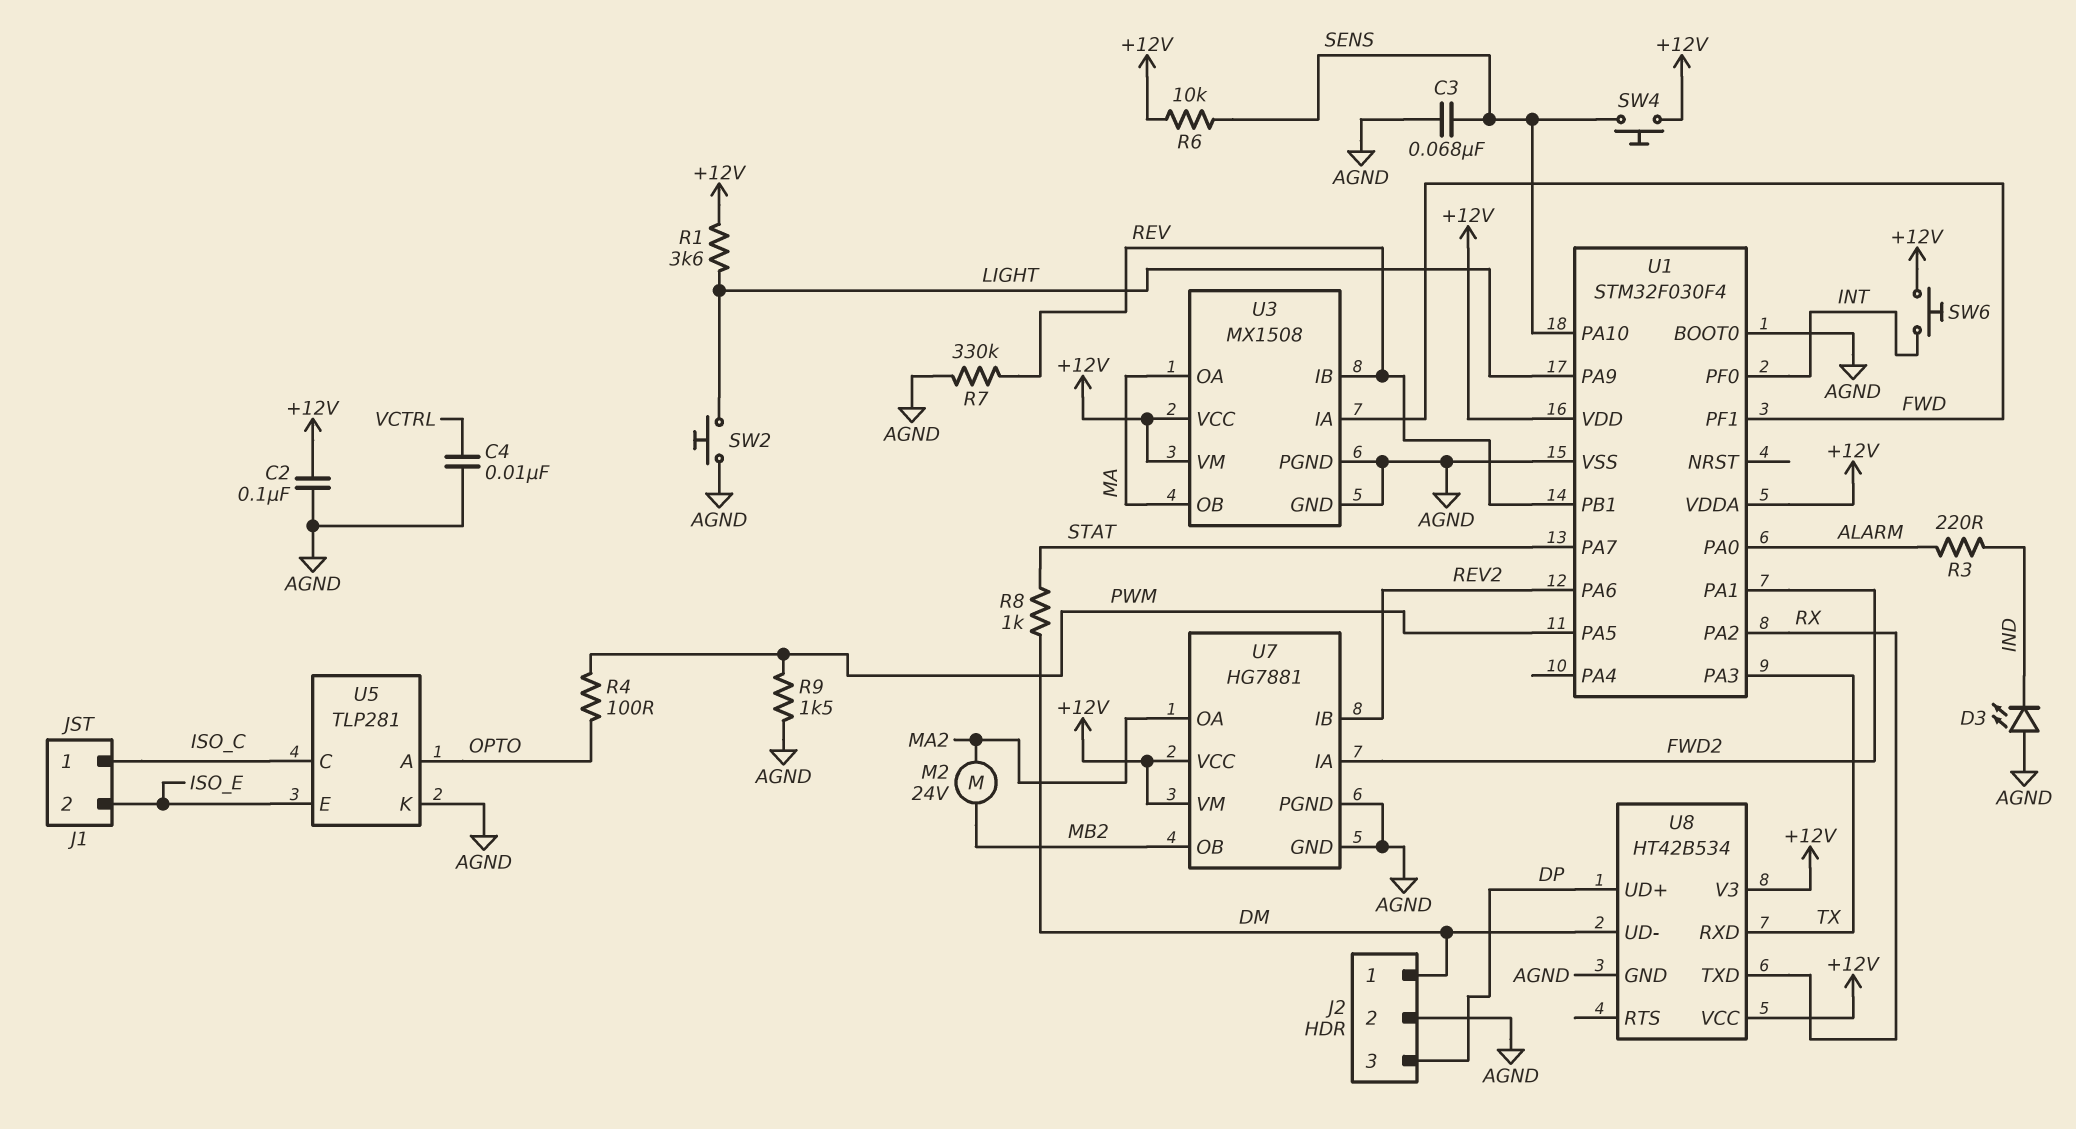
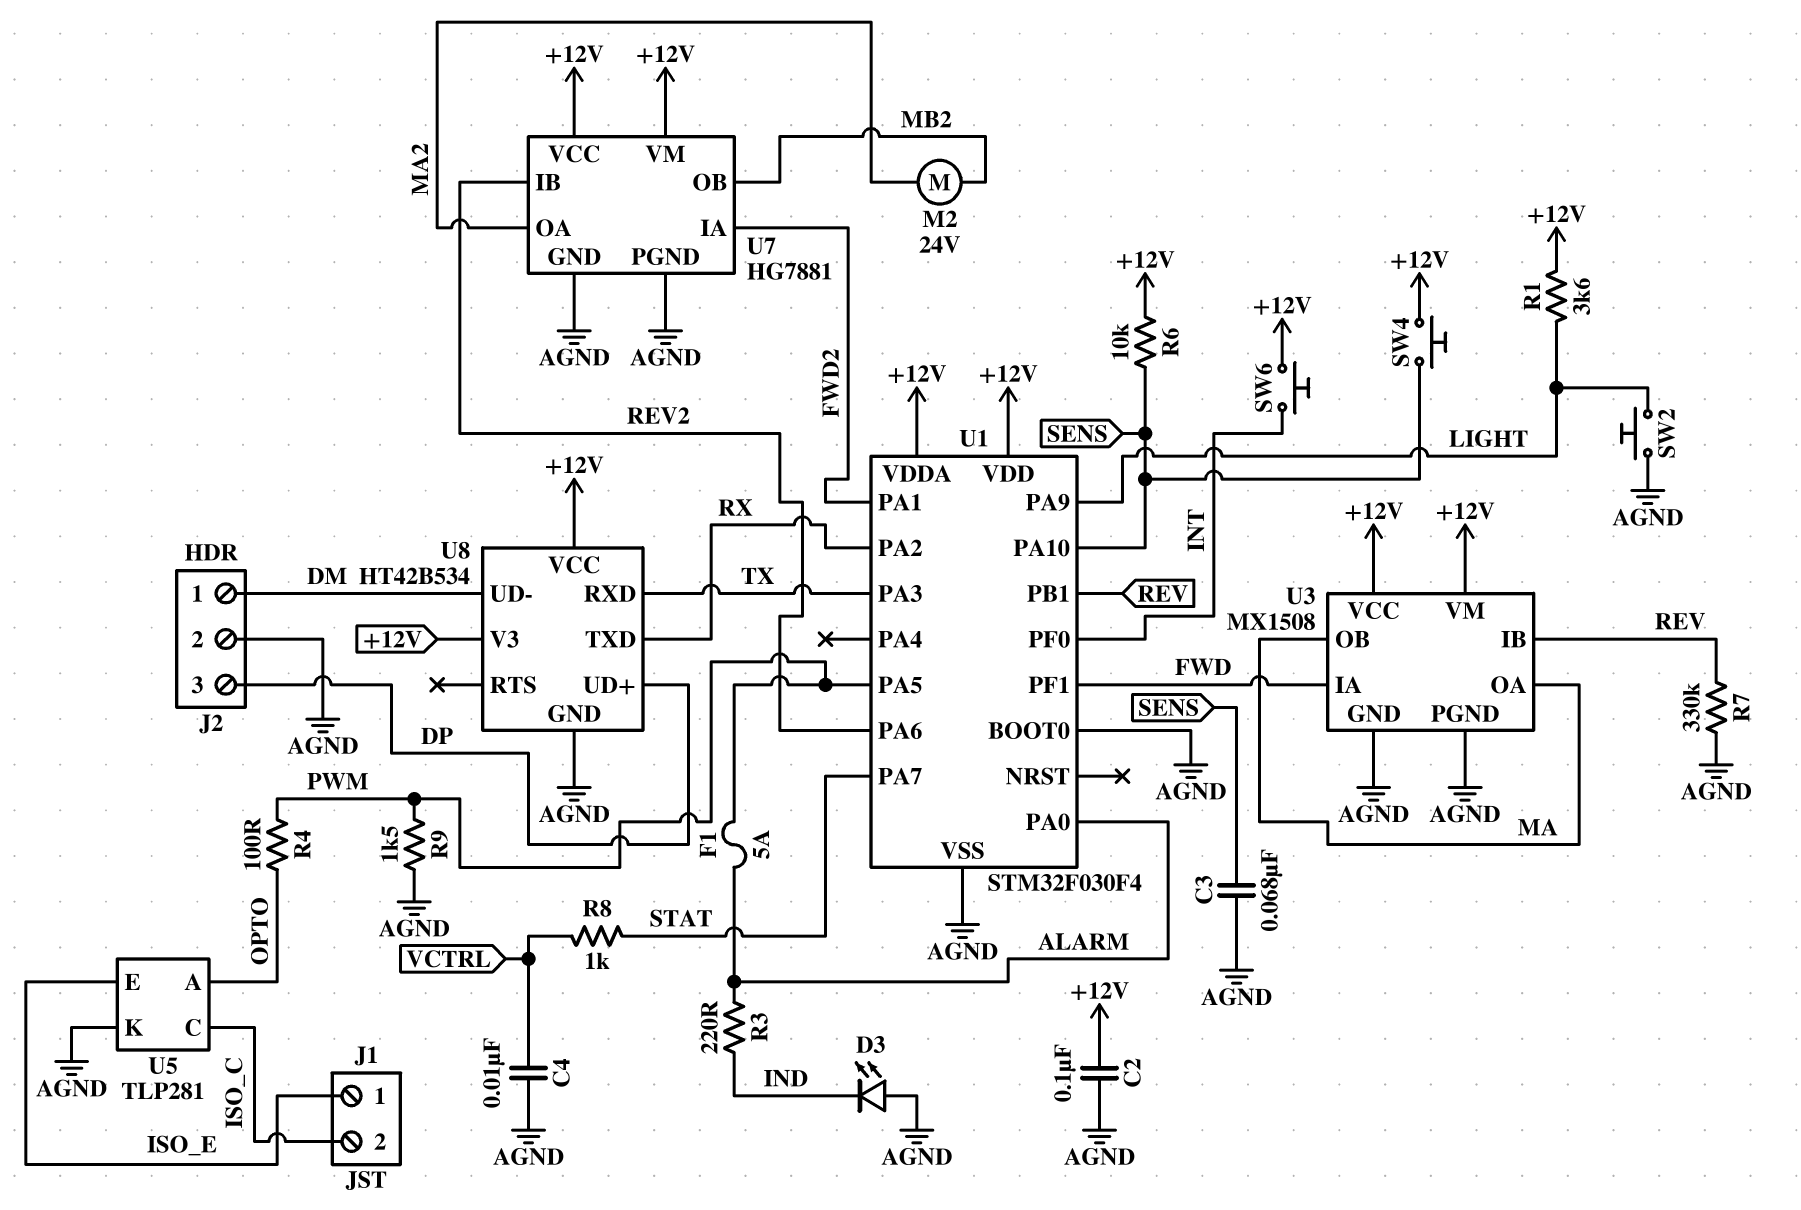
F1: none -> 5A (ALARM, PWM)
J1 pin 1: ISO_C -> ISO_E
J1 pin 2: ISO_E -> ISO_C
R8: 1k (DM, STAT) -> 1k (STAT, VCTRL)

